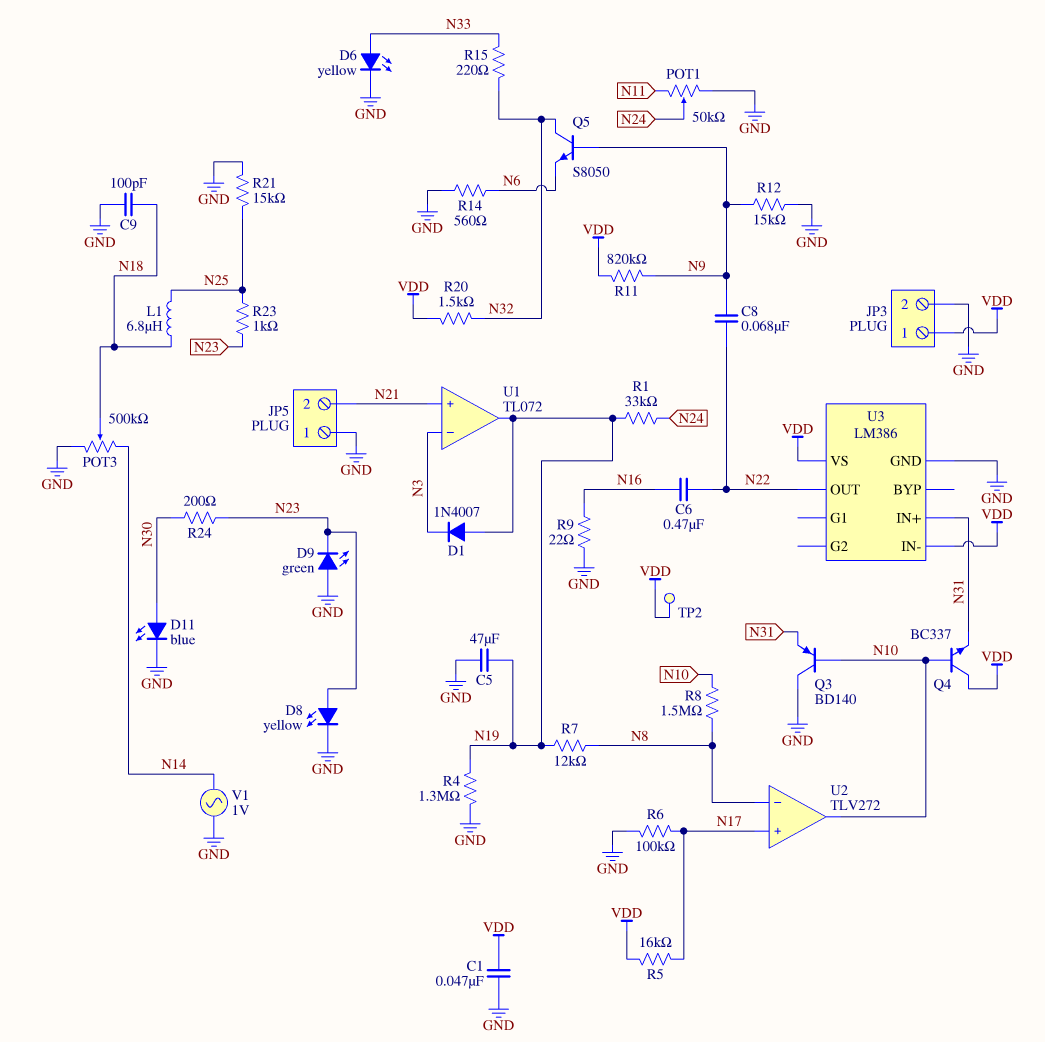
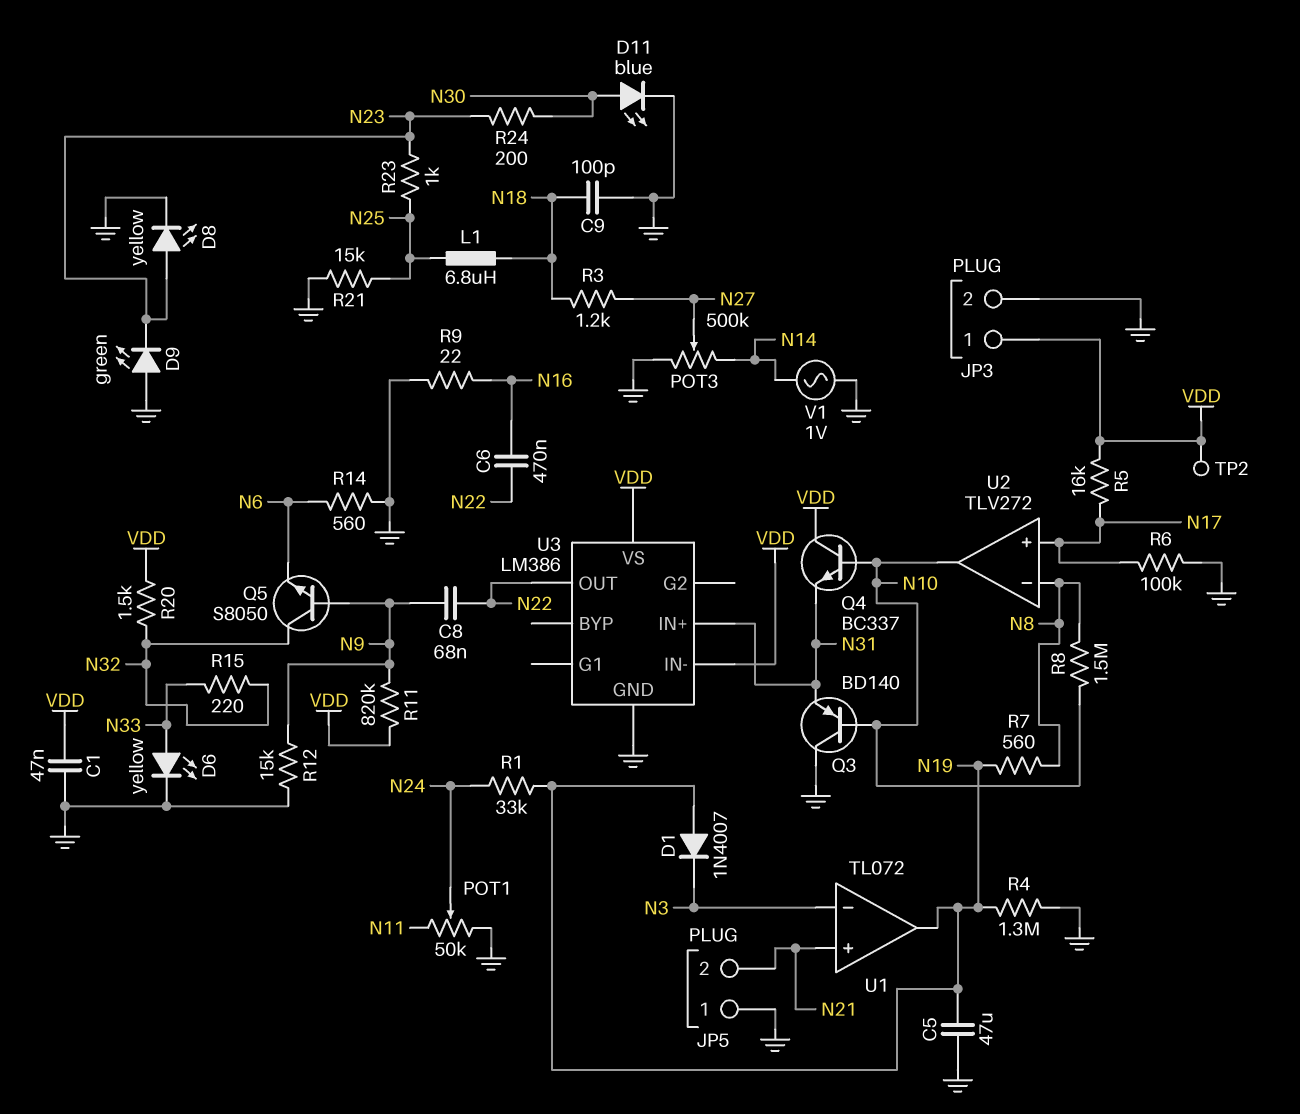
POT3: 500k (GND, N14, wiper N18) -> 500k (GND, N14, wiper N27)
R3: none -> 1.2k (N18, N27)
R7: 12k (N8, N19) -> 560 (N8, N19)

